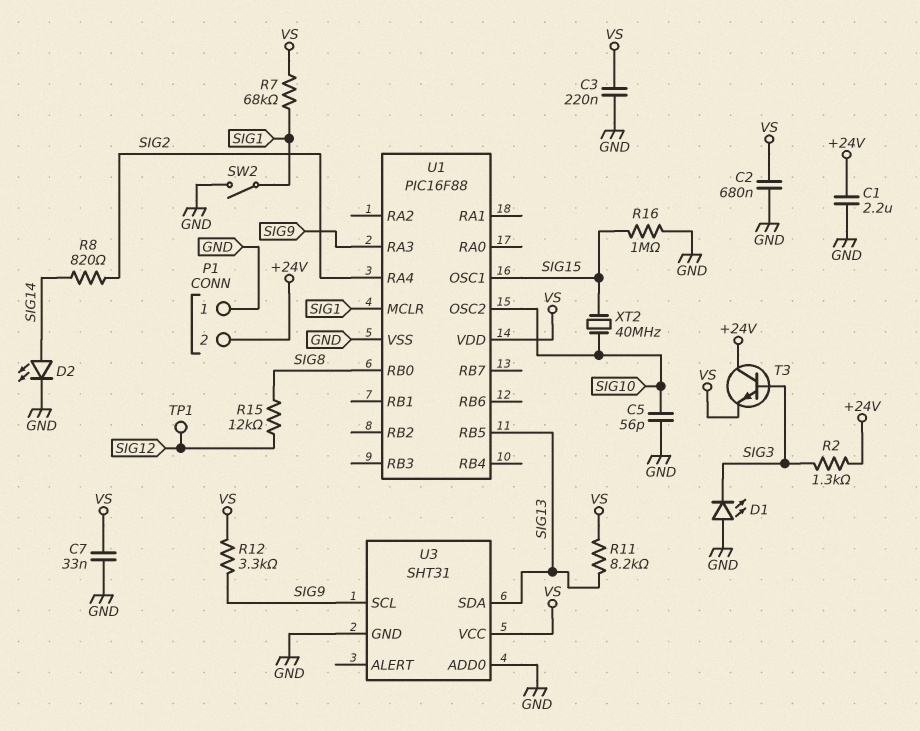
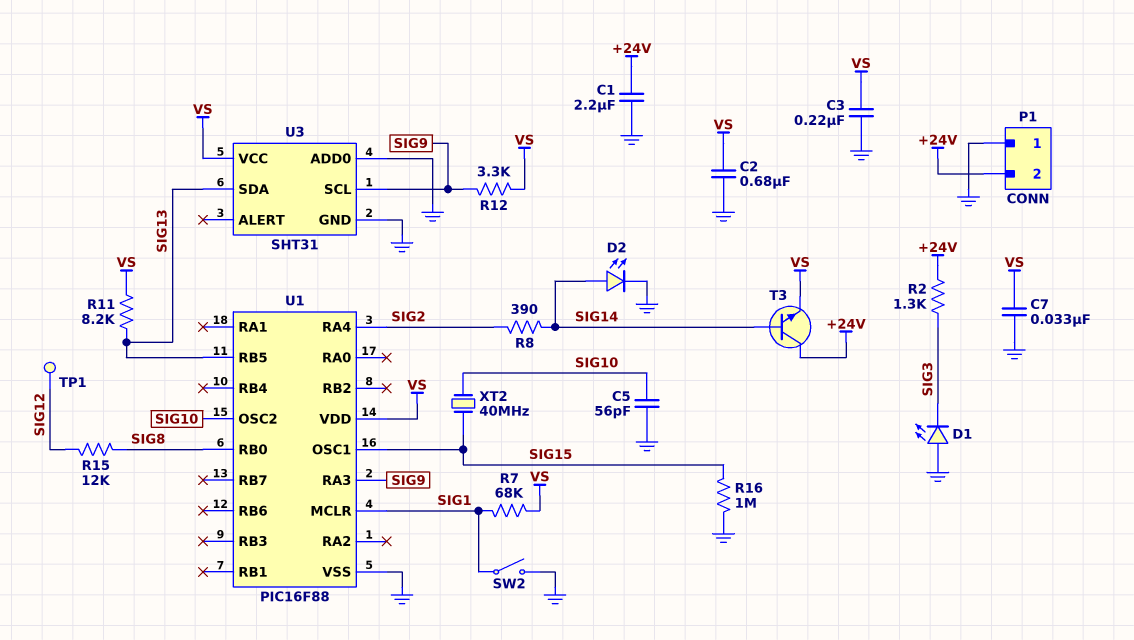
R8: 820 (SIG2, SIG14) -> 390 (SIG2, SIG14)
T3: NPN (B SIG3, C +24V, E VS) -> NPN (B SIG14, C +24V, E VS)

